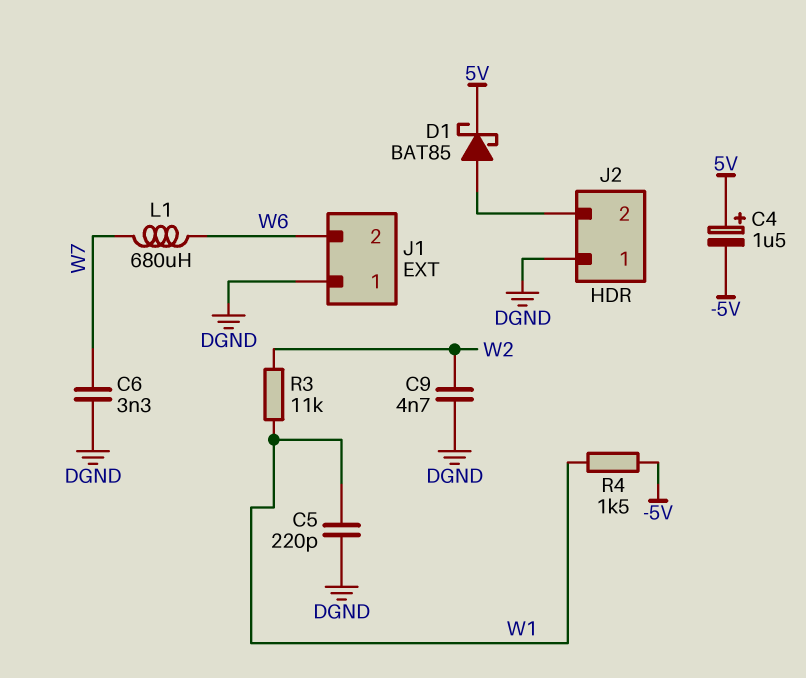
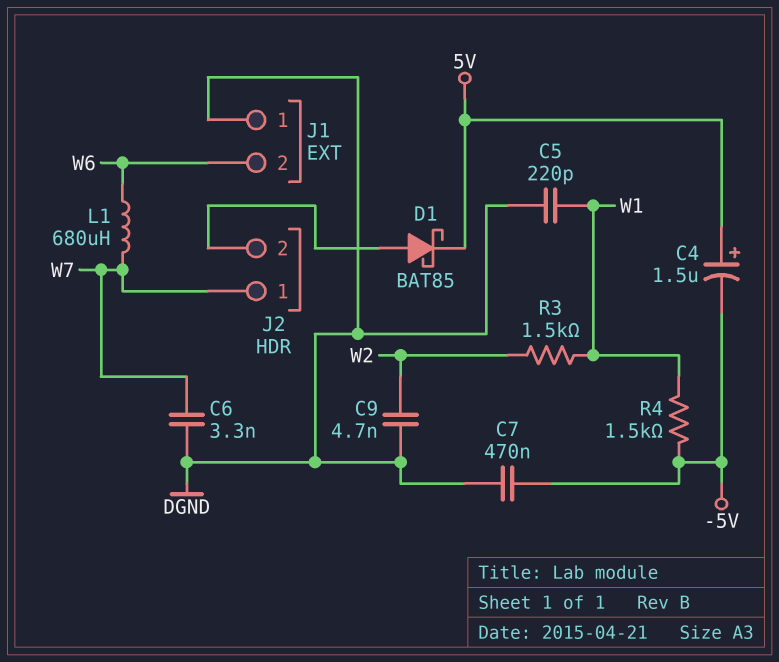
C7: none -> 470nF (-5V, DGND)
J2 pin 1: DGND -> W7
R3: 11k (W1, W2) -> 1.5k (W1, W2)

